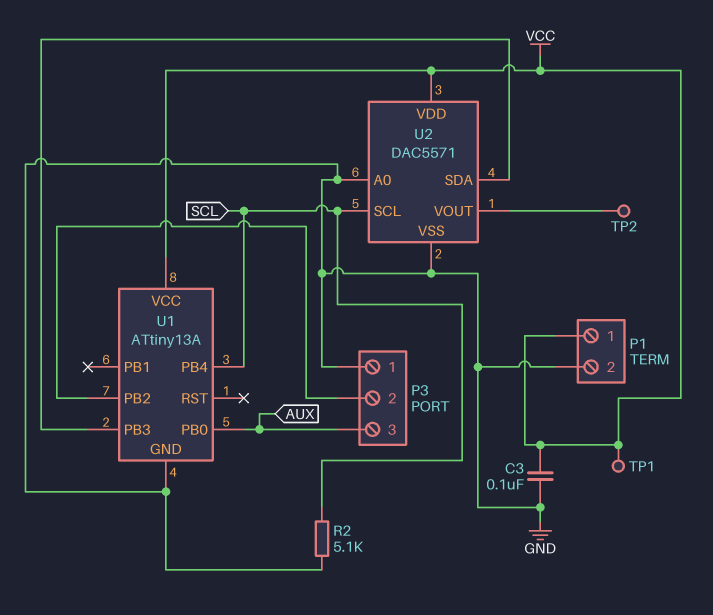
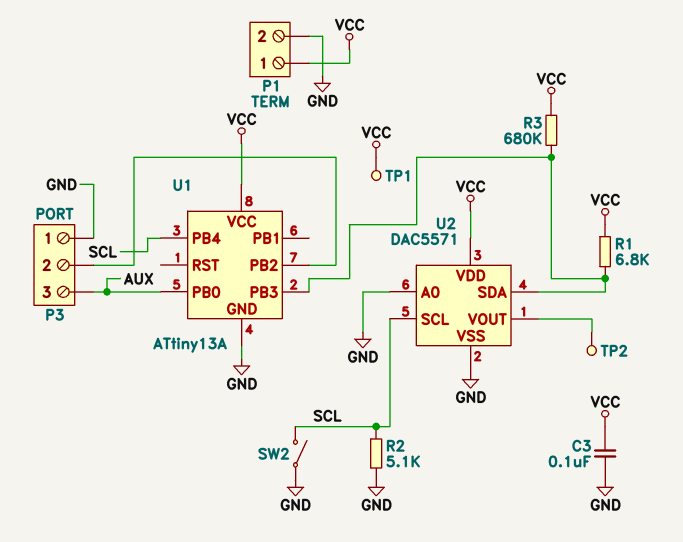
R1: none -> 6.8k (U1/PB3, VCC)
R3: none -> 680k (U1/PB3, VCC)
SW2: none -> switch (GND, SCL)

